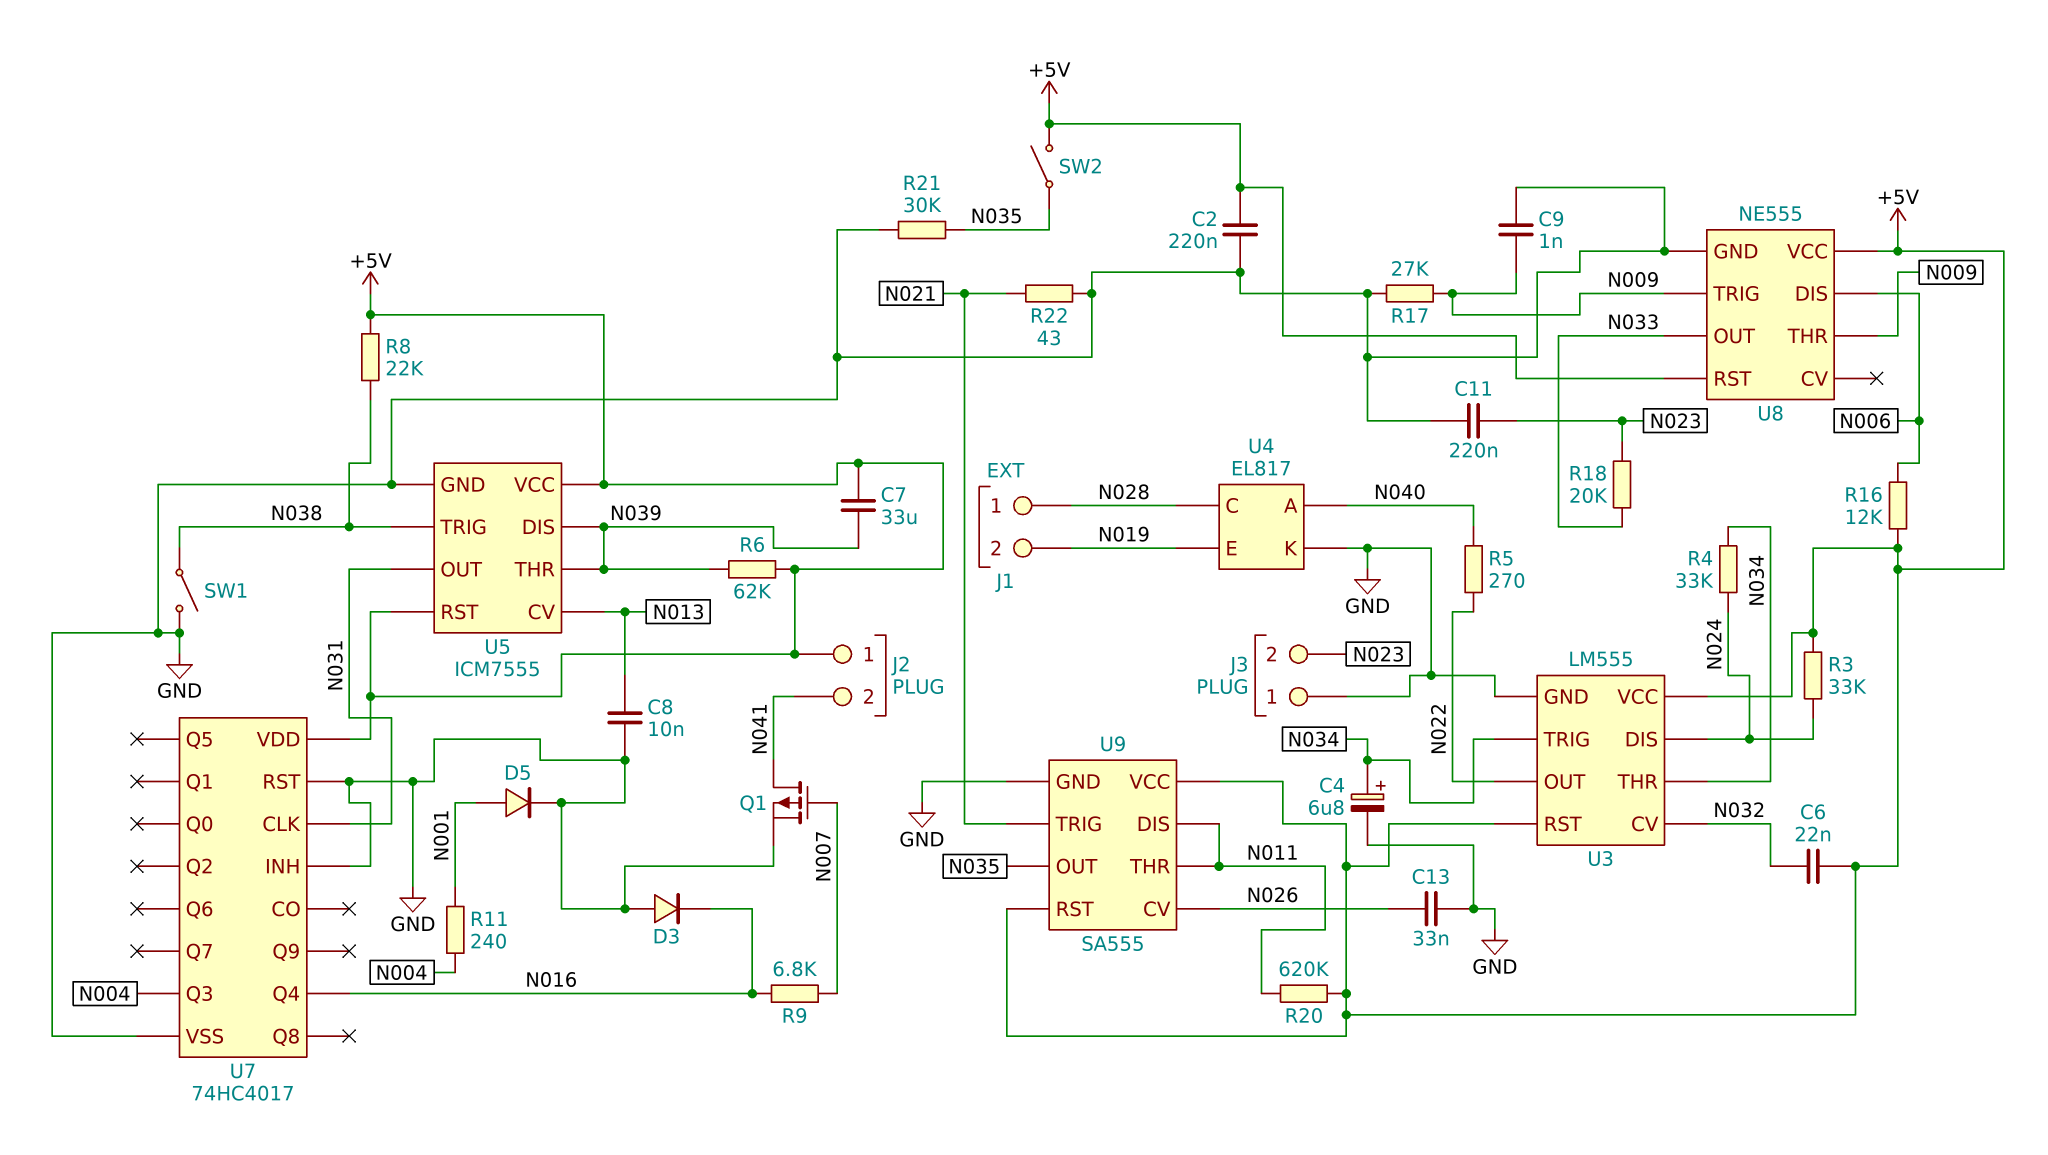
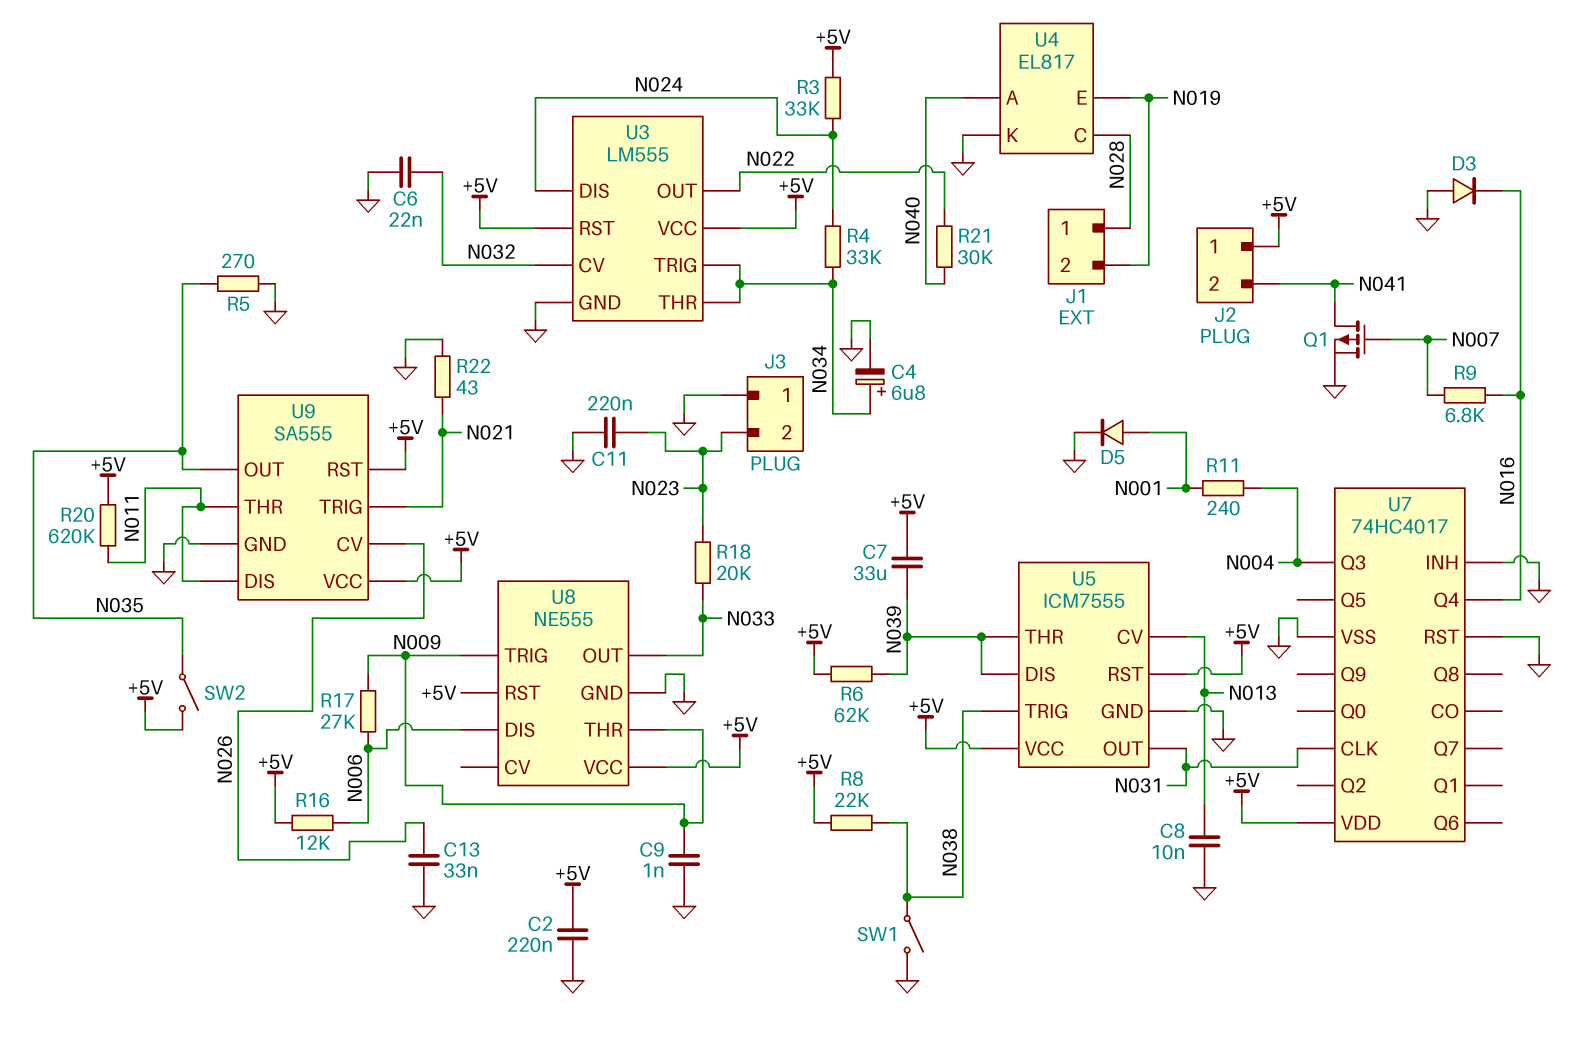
C6: 22nF (+5V, N032) -> 22nF (GND, N032)
R5: 270 (N022, N040) -> 270 (GND, N035)
R17: 27k (GND, N009) -> 27k (N006, N009)
R21: 30k (GND, N035) -> 30k (N022, N040)

